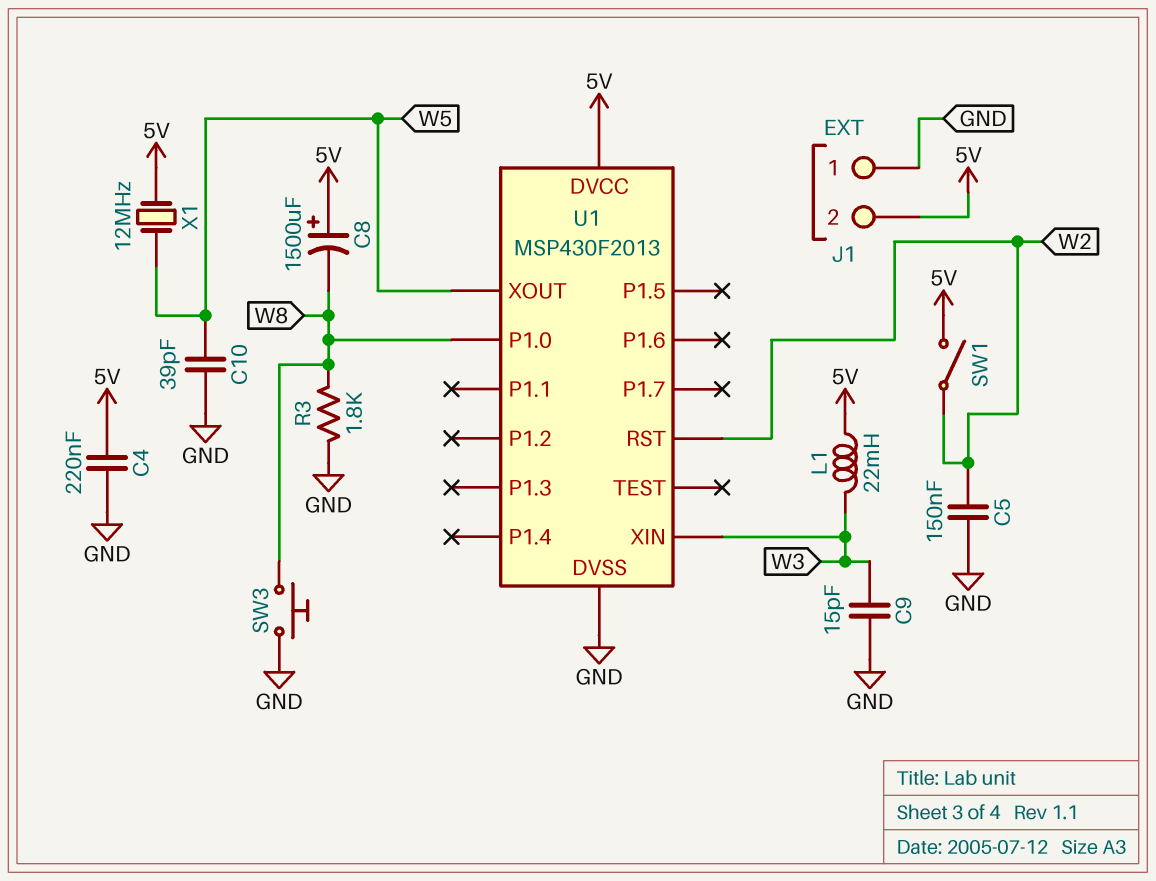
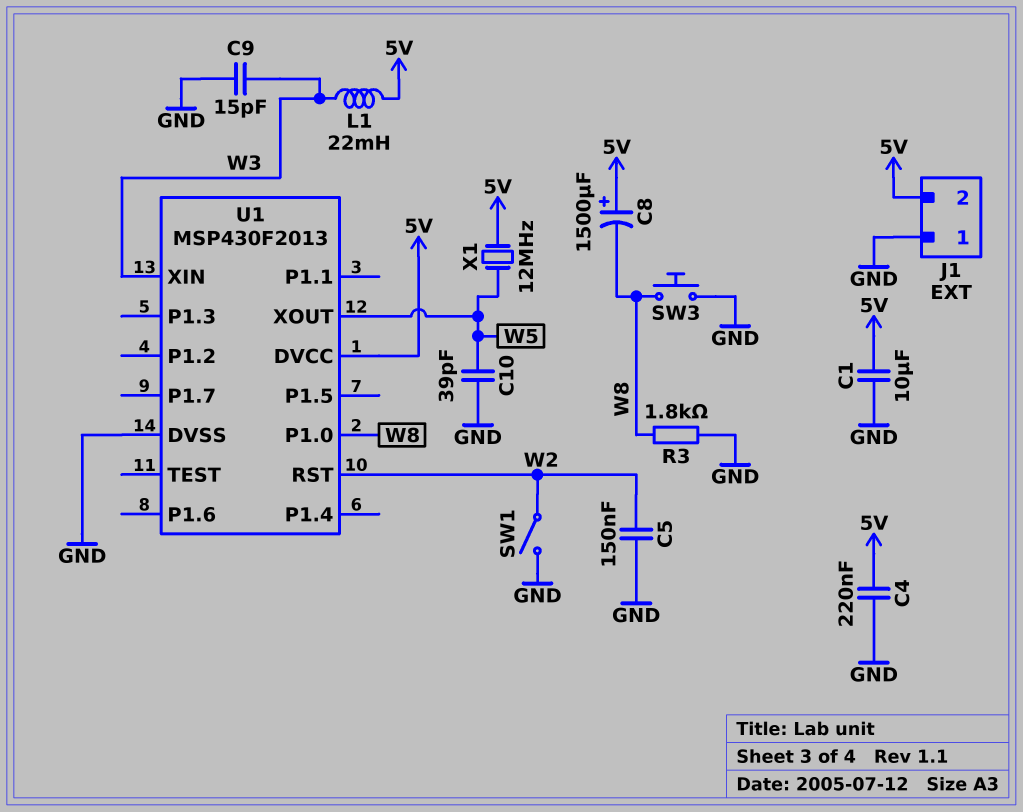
C1: none -> 10uF (5V, GND)
SW1: switch (5V, W2) -> switch (GND, W2)

